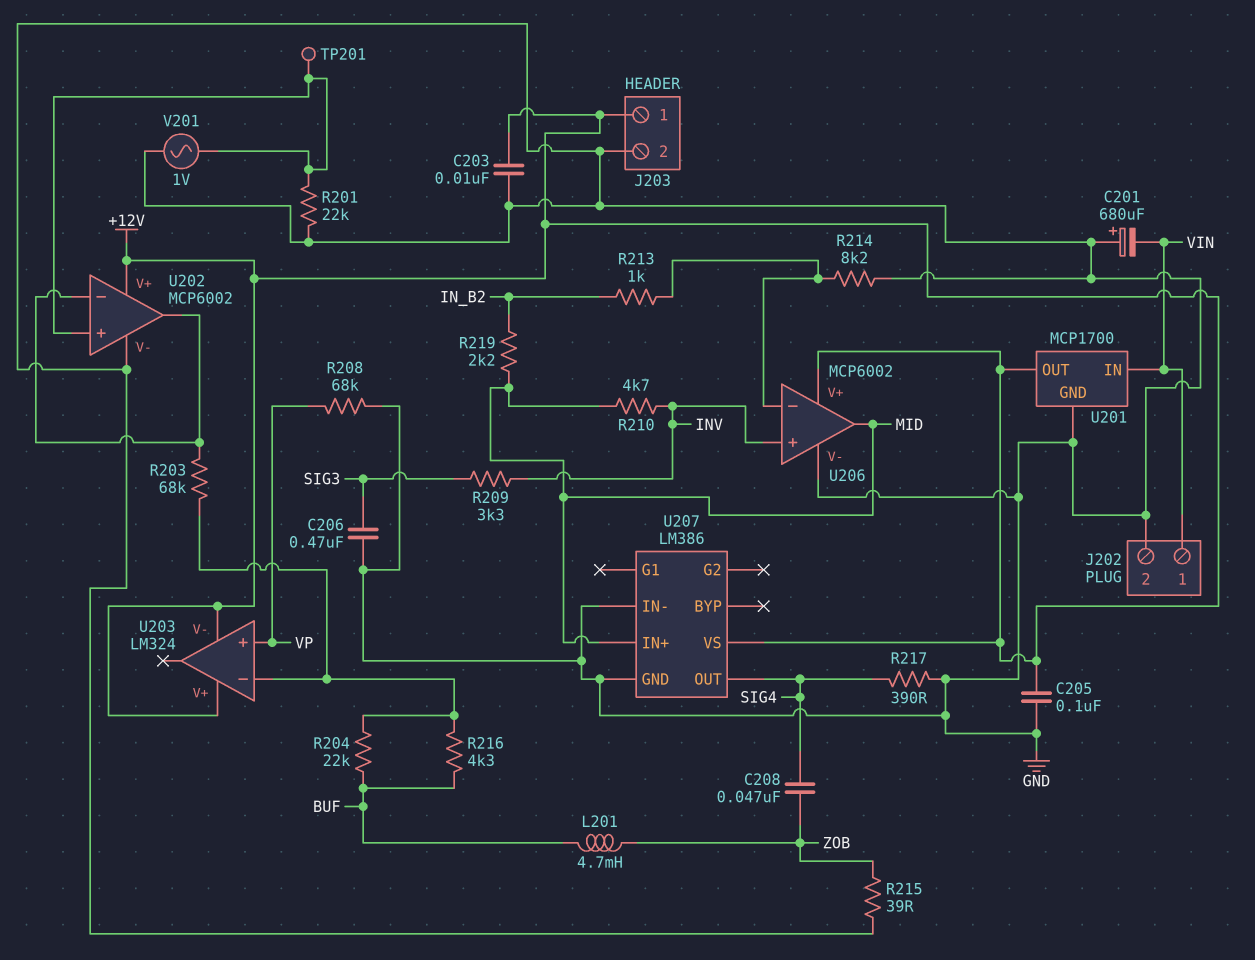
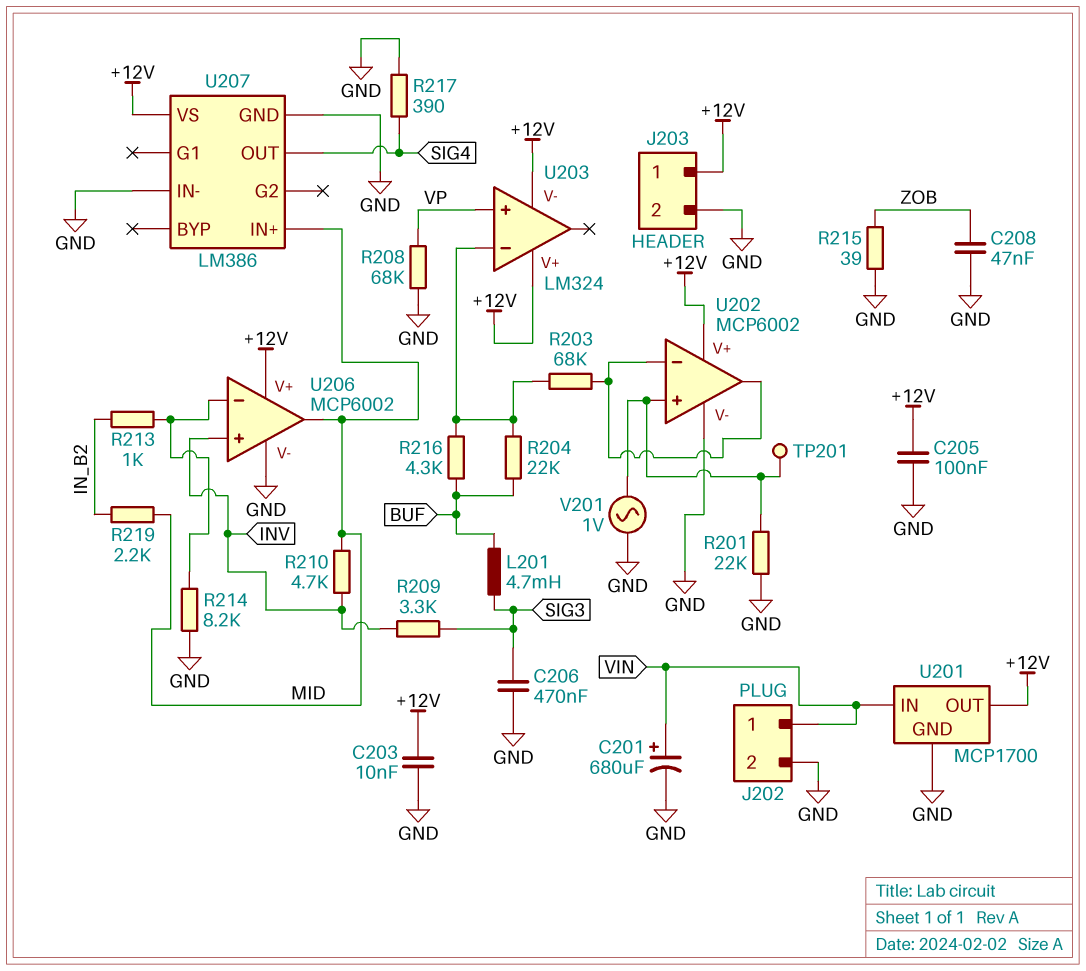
C201: 680uF (plus GND, minus VIN) -> 680uF (plus VIN, minus GND)
C208: 47nF (SIG4, ZOB) -> 47nF (GND, ZOB)
L201: 4.7mH (BUF, ZOB) -> 4.7mH (BUF, SIG3)

